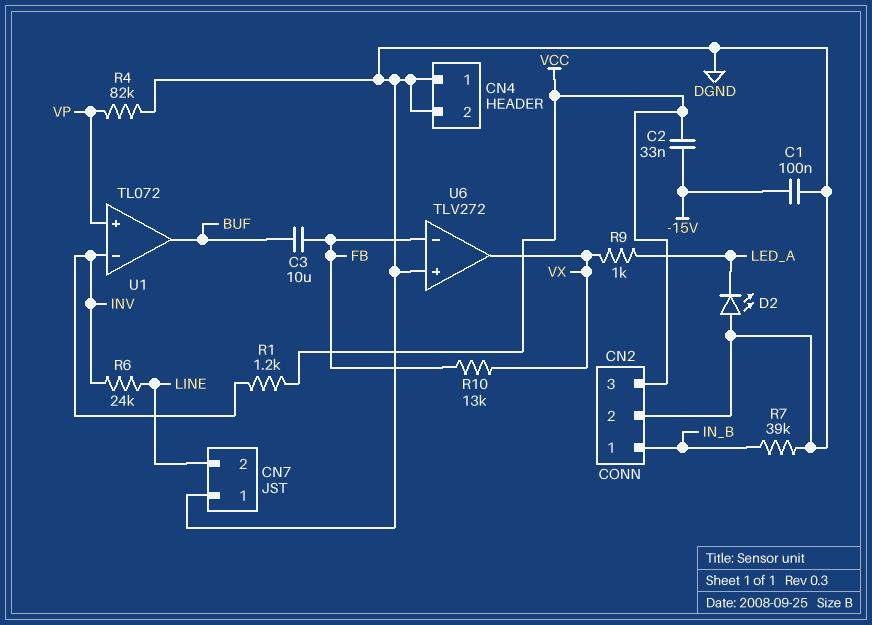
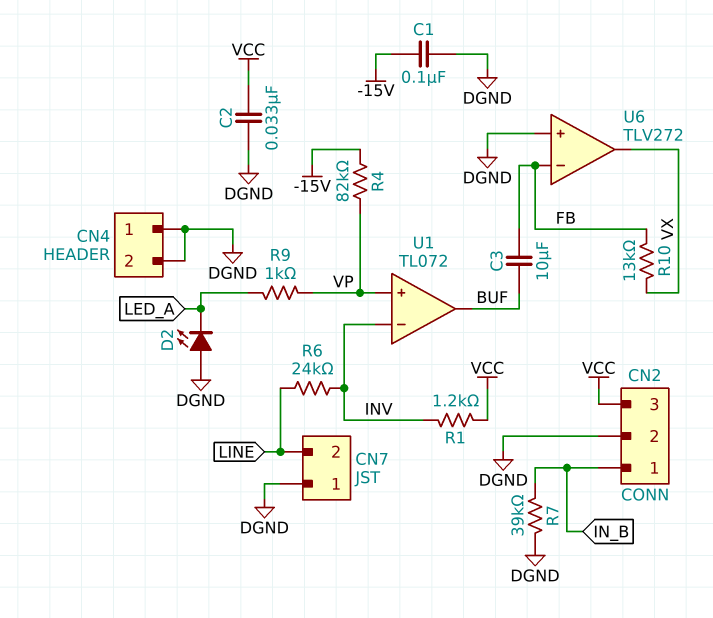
C2: 33nF (-15V, VCC) -> 33nF (DGND, VCC)
R4: 82k (DGND, VP) -> 82k (-15V, VP)
R9: 1k (LED_A, VX) -> 1k (LED_A, VP)

